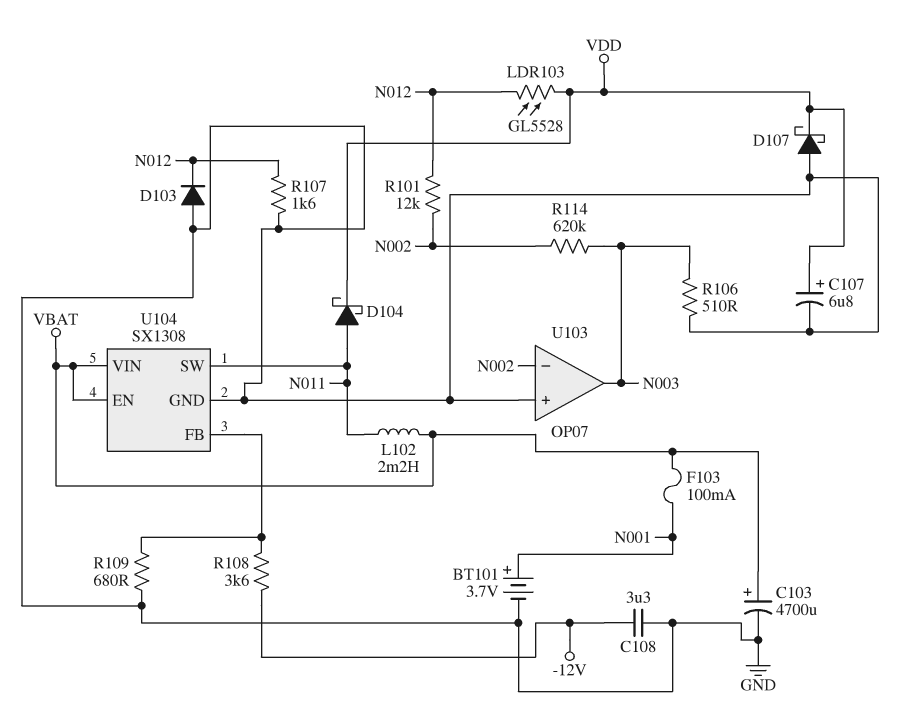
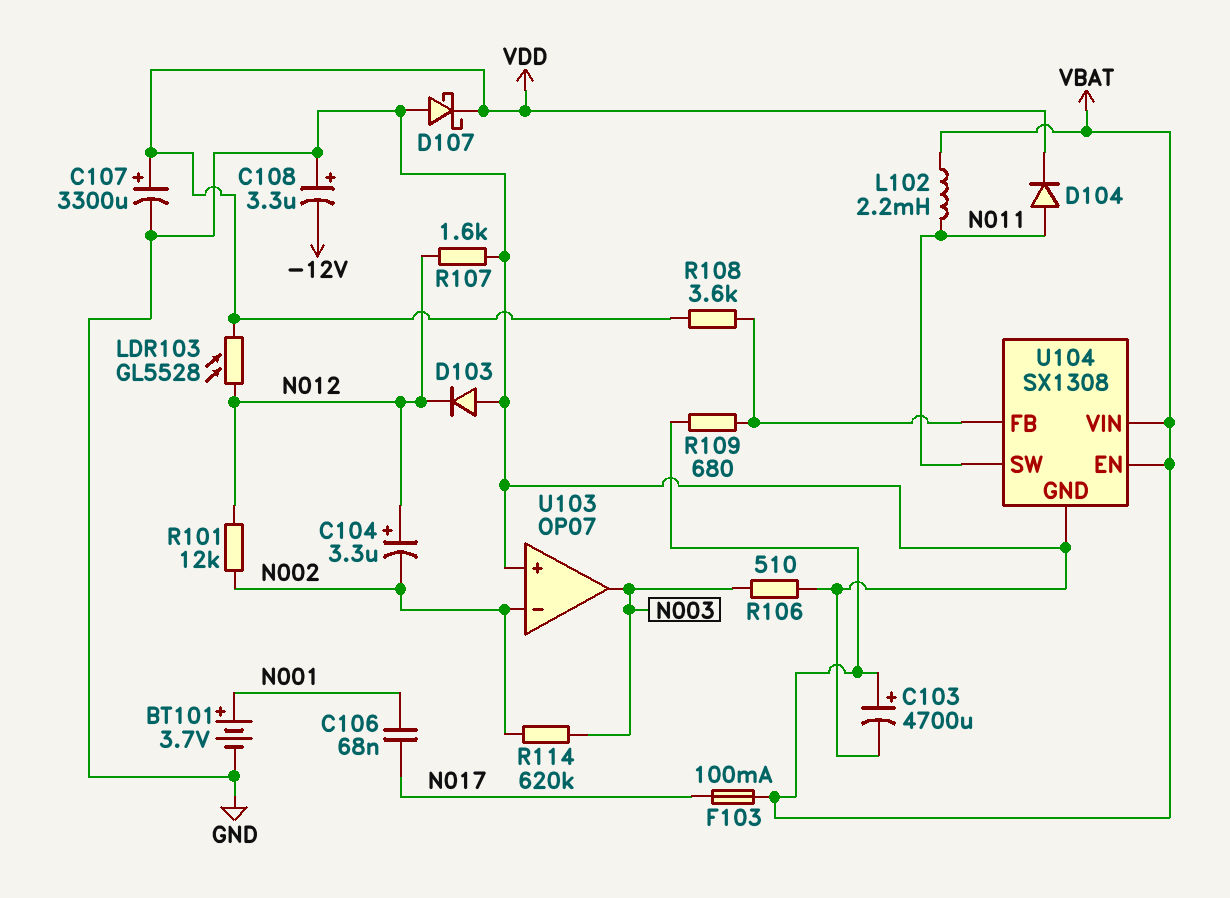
C104: none -> 3.3uF (plus N012, minus N002)
C106: none -> 68nF (N001, N017)
C107: 6.8uF (plus VDD, minus GND) -> 3300uF (plus VDD, minus GND)
C108: 3.3uF (-12V, GND) -> 3.3uF (plus GND, minus -12V)
D104: schottky (A N011, K VDD) -> diode (A N011, K VDD)
F103: 100mA (N001, VBAT) -> 100mA (N017, VBAT)
R108: 3.6k (-12V, U104/FB) -> 3.6k (U104/FB, VDD)
R109: 680 (GND, U104/FB) -> 680 (U104/FB, VBAT)

